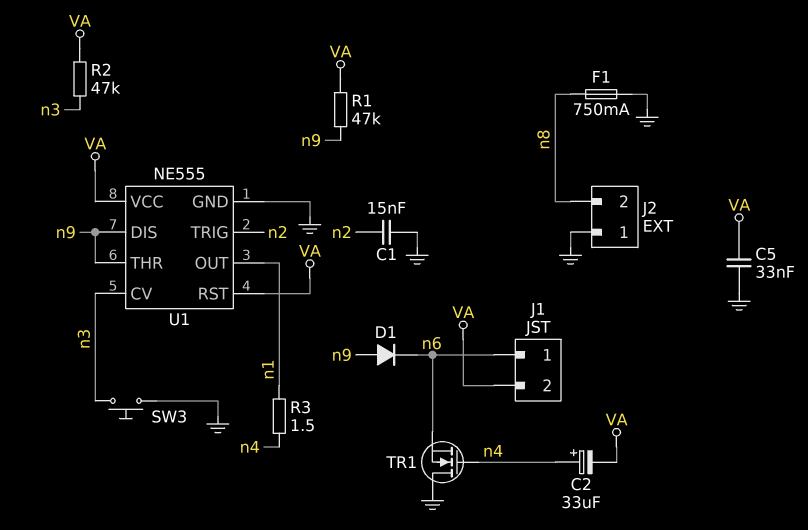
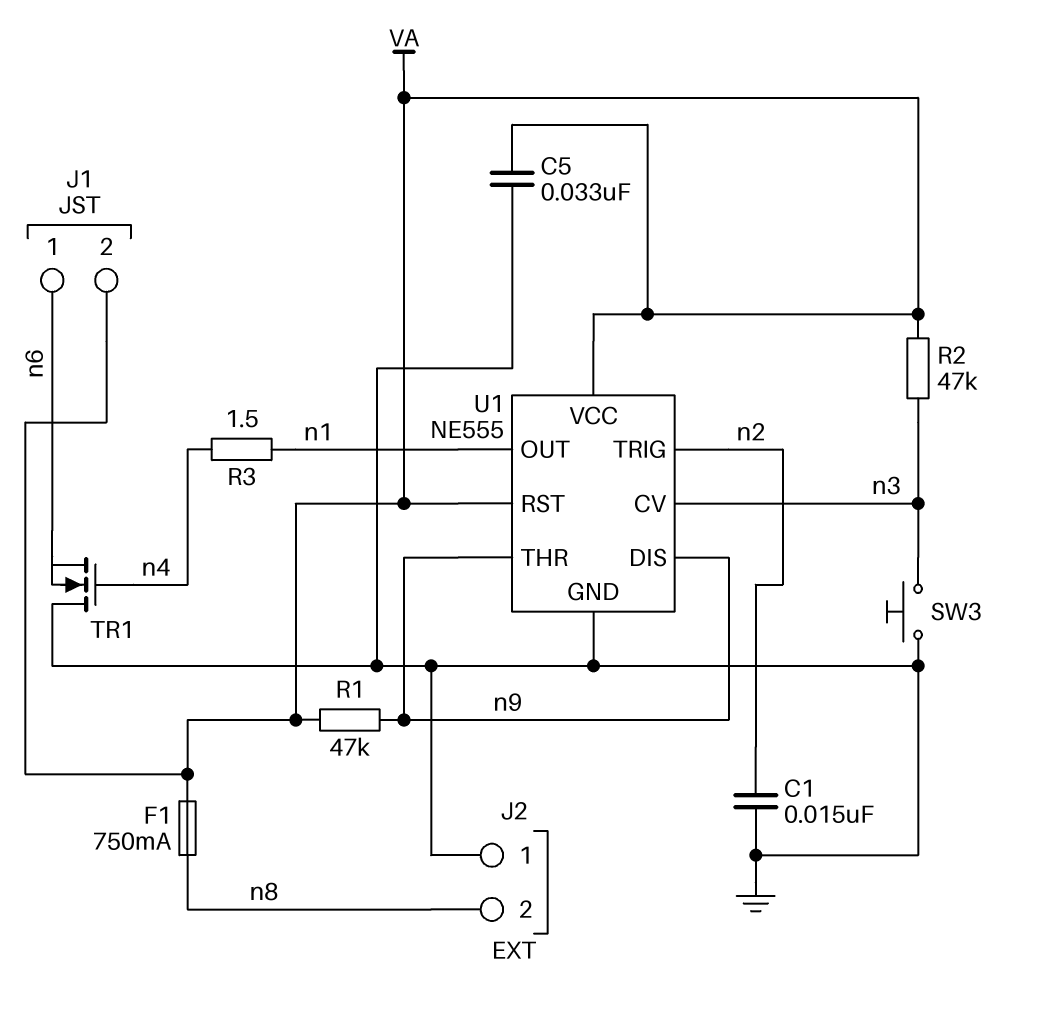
C2: 33uF (plus n4, minus VA) -> none
D1: diode (A n9, K n6) -> none
F1: 750mA (GND, n8) -> 750mA (VA, n8)

